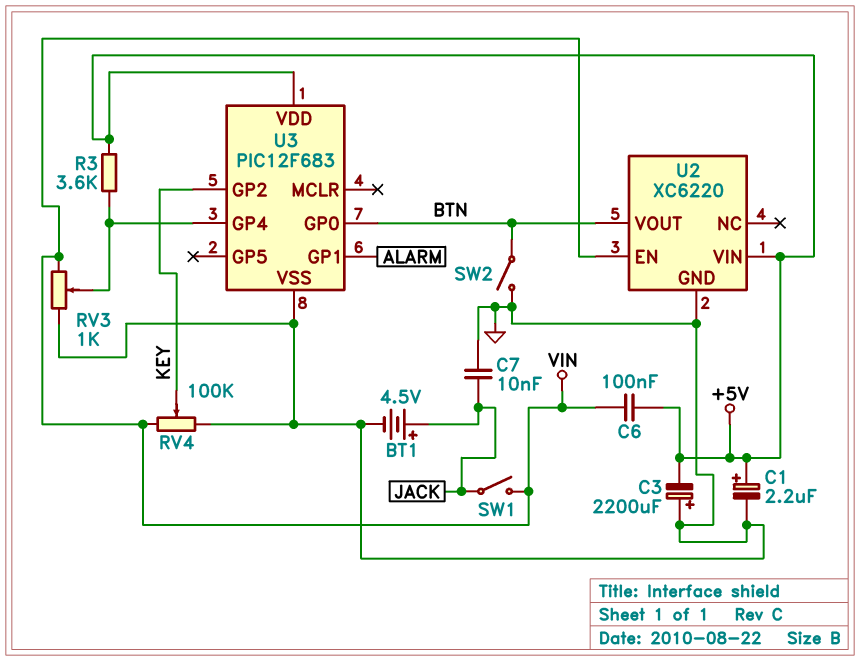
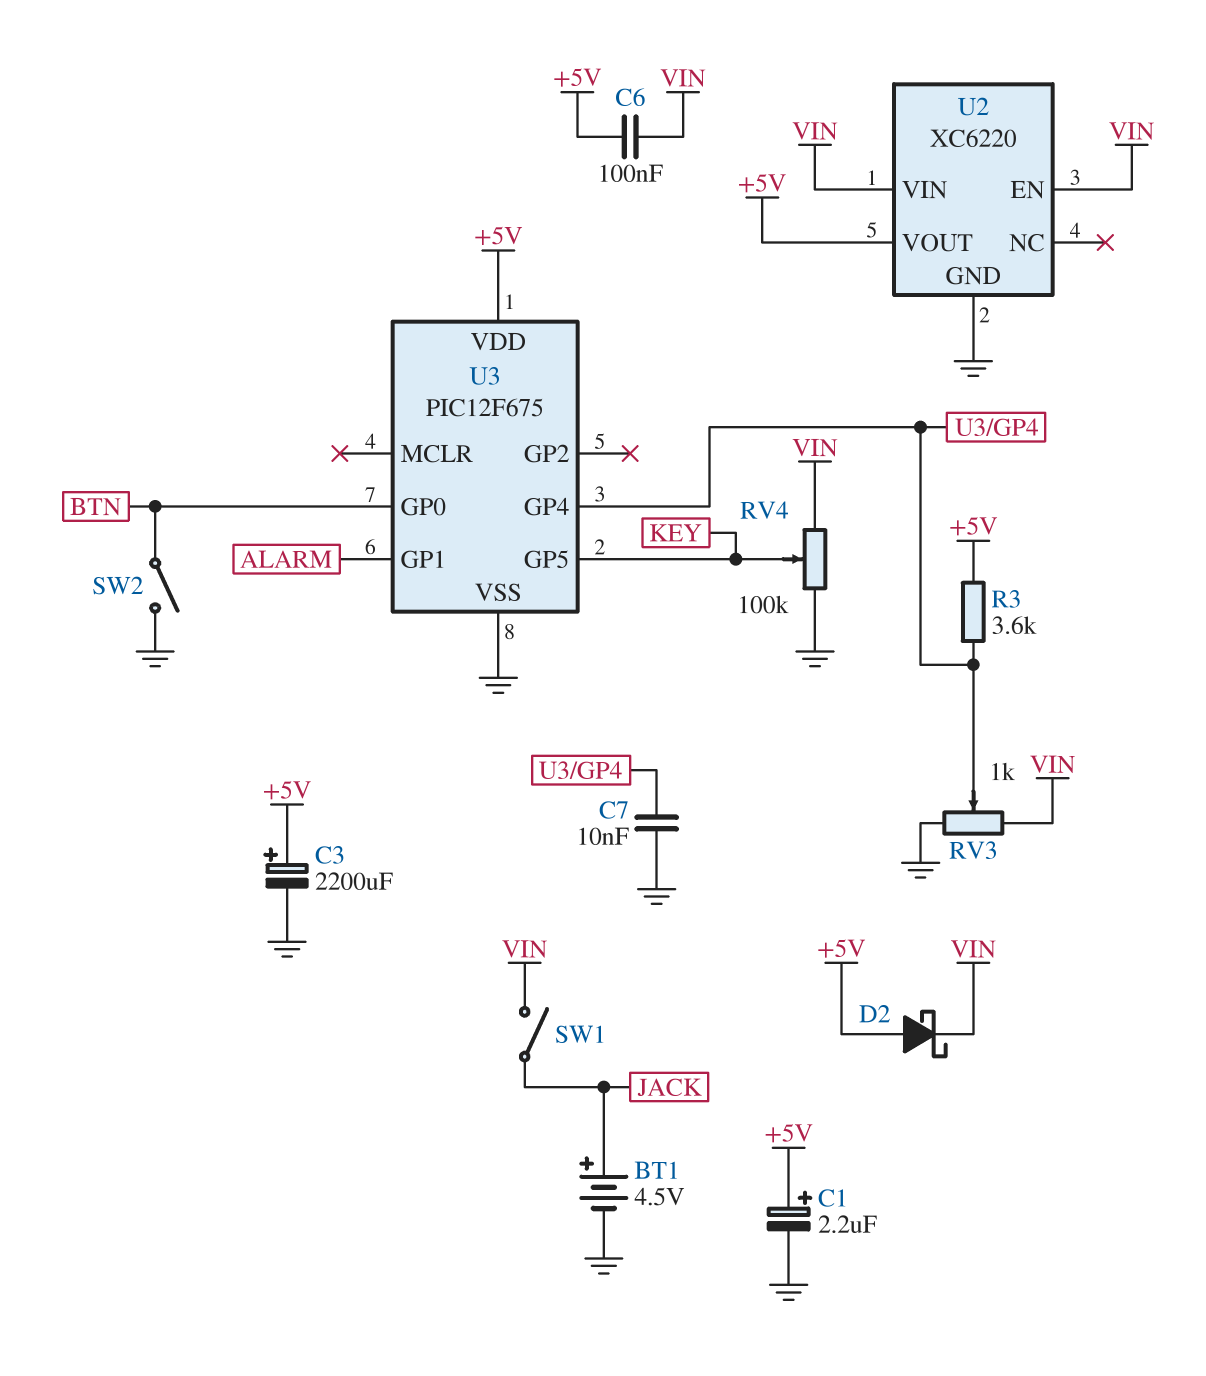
C3: 2200uF (plus GND, minus +5V) -> 2200uF (plus +5V, minus GND)
C7: 10nF (GND, JACK) -> 10nF (GND, U3/GP4)
D2: none -> schottky (A +5V, K VIN)
U2 pin VIN: +5V -> VIN
U2 pin VOUT: BTN -> +5V
U3: PIC12F683 -> PIC12F675
U3 pin GP2: KEY -> none
U3 pin GP5: none -> KEY

